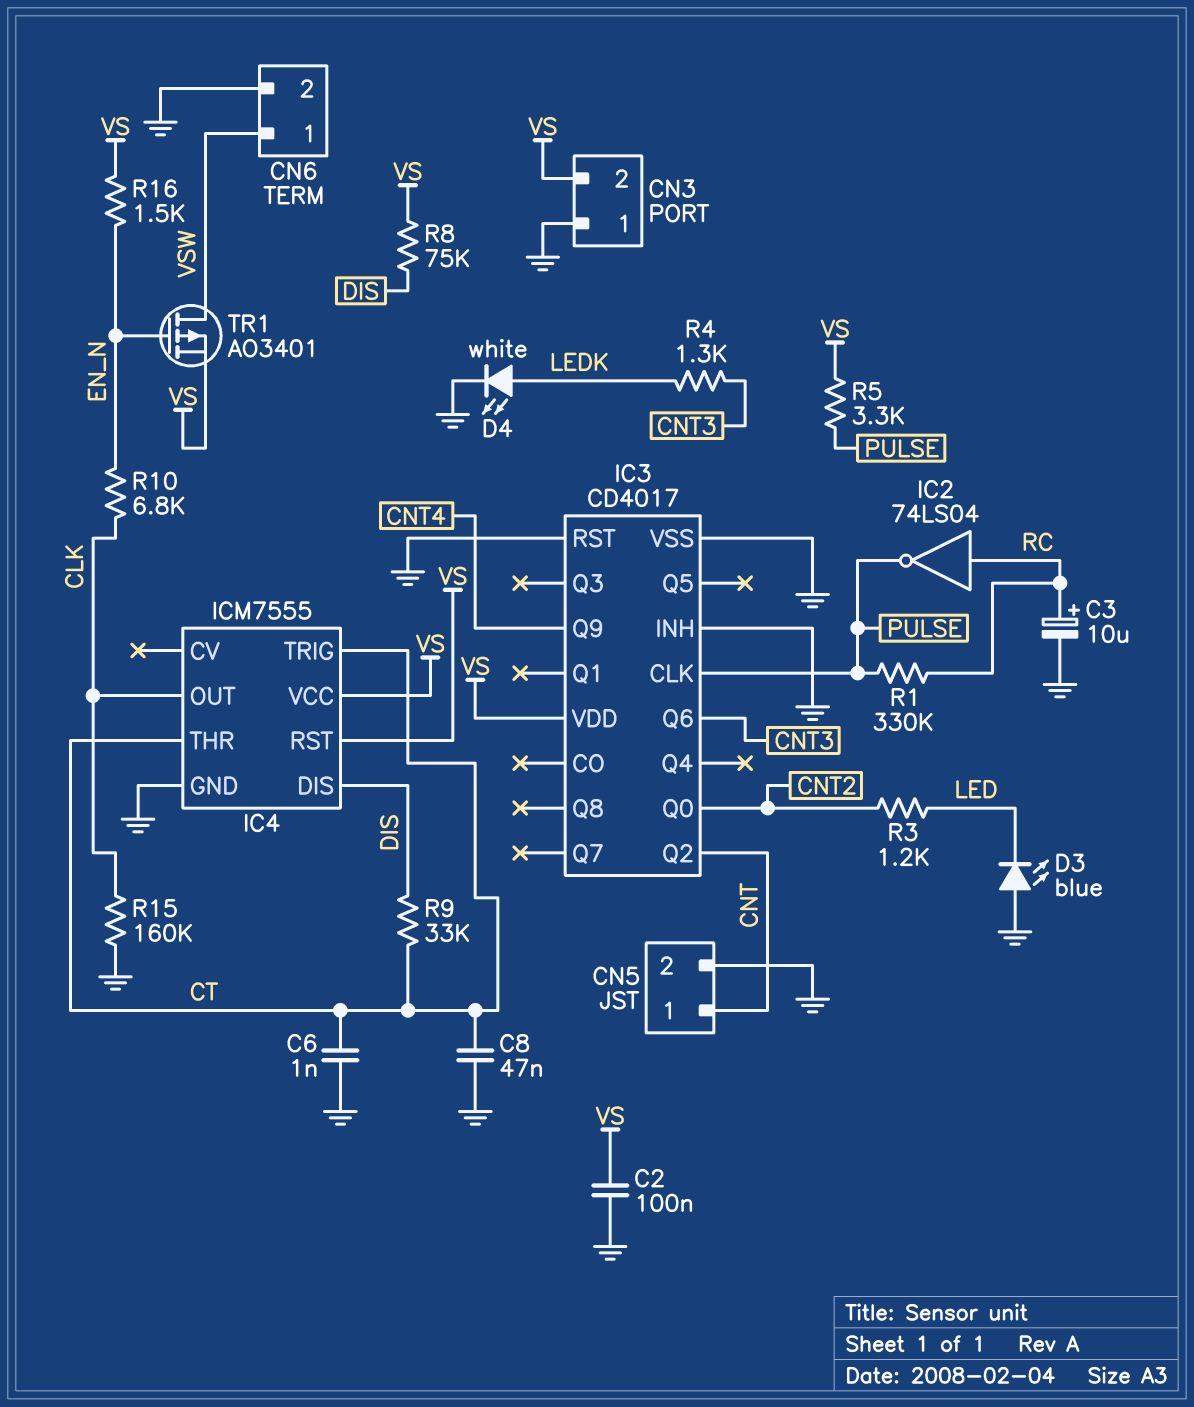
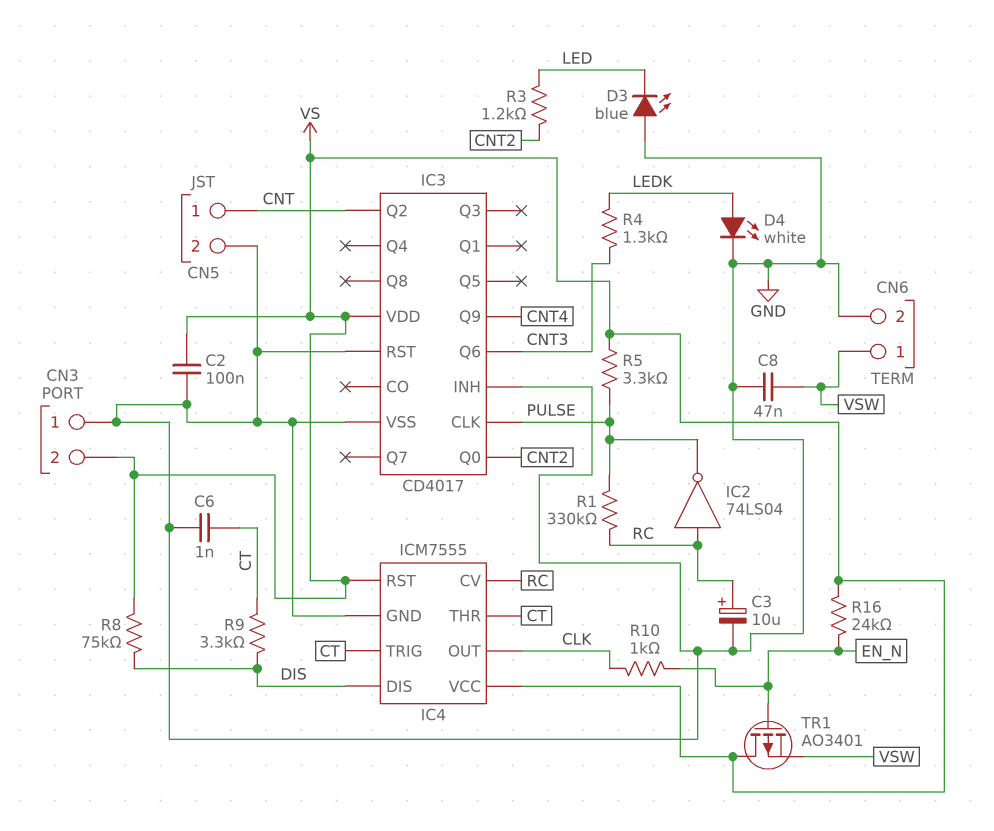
C8: 47nF (CT, GND) -> 47nF (GND, VSW)
IC4 pin CV: none -> RC
R9: 33k (CT, DIS) -> 3.3k (CT, DIS)
R10: 6.8k (CLK, EN_N) -> 1k (CLK, EN_N)
R15: 160k (CLK, GND) -> none
R16: 1.5k (EN_N, VS) -> 24k (EN_N, VS)
TR1: PMOS AO3401 (G EN_N, D VSW, S VS) -> PMOS AO3401 (G EN_N, D VS, S VSW)

